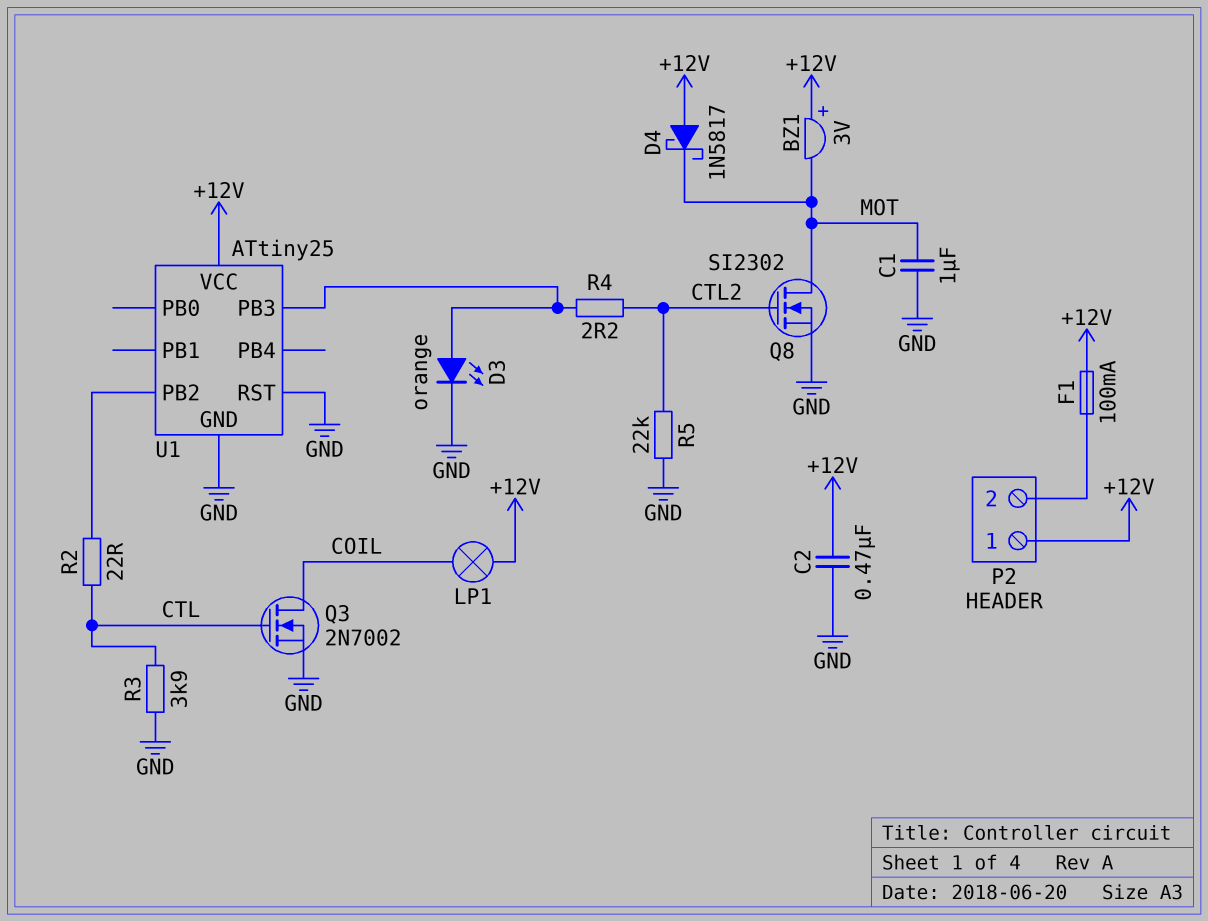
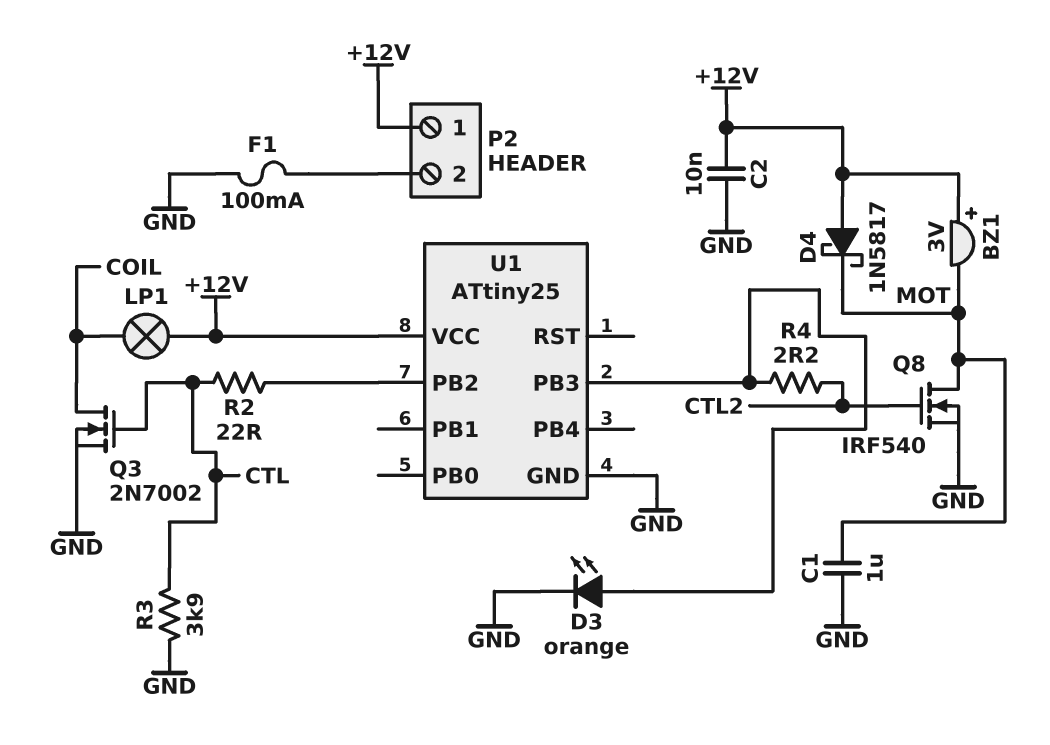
C2: 470nF (+12V, GND) -> 10nF (+12V, GND)
F1: 100mA (+12V, P2/2) -> 100mA (GND, P2/2)
Q8: NMOS SI2302 (G CTL2, D MOT, S GND) -> NMOS IRF540 (G CTL2, D MOT, S GND)
R5: 22k (CTL2, GND) -> none
U1 pin RST: GND -> none

